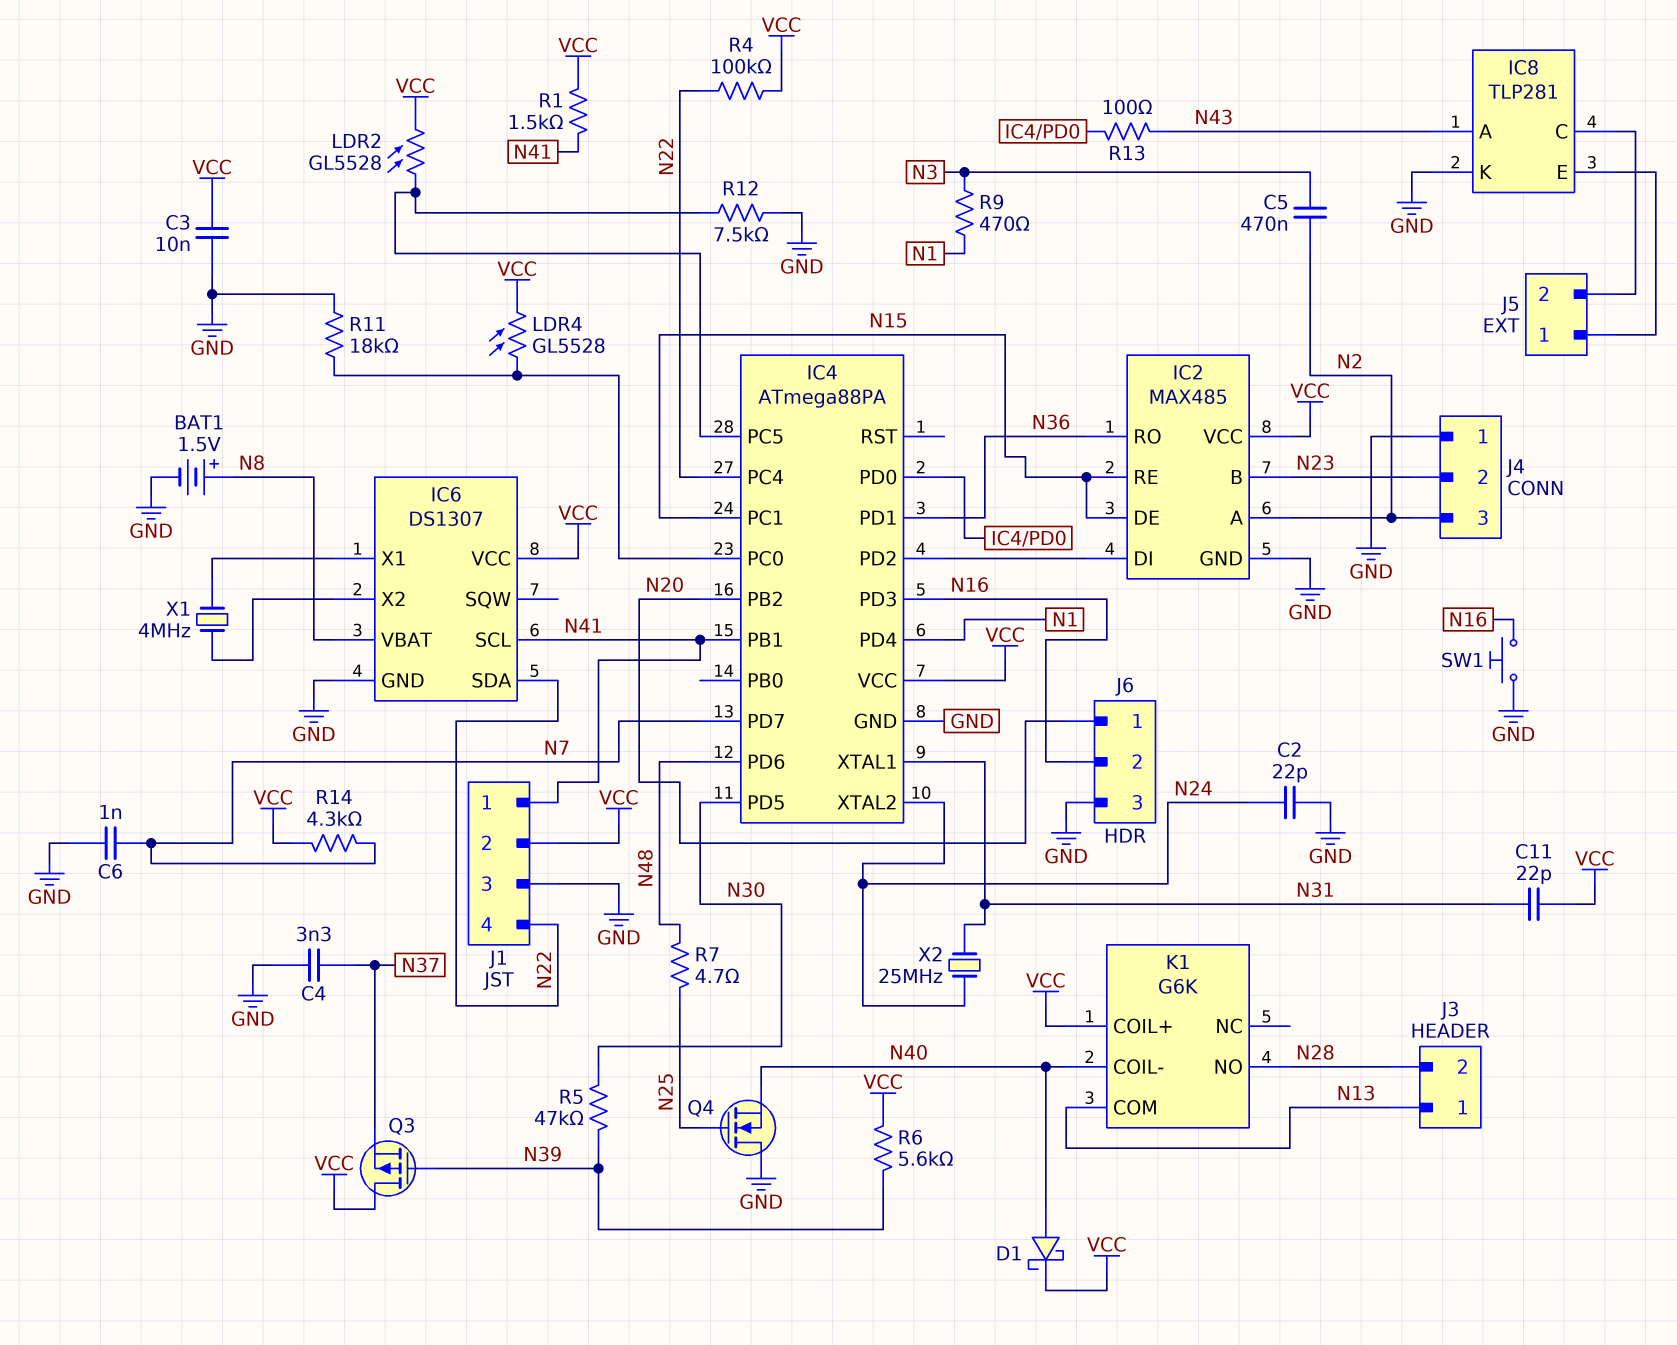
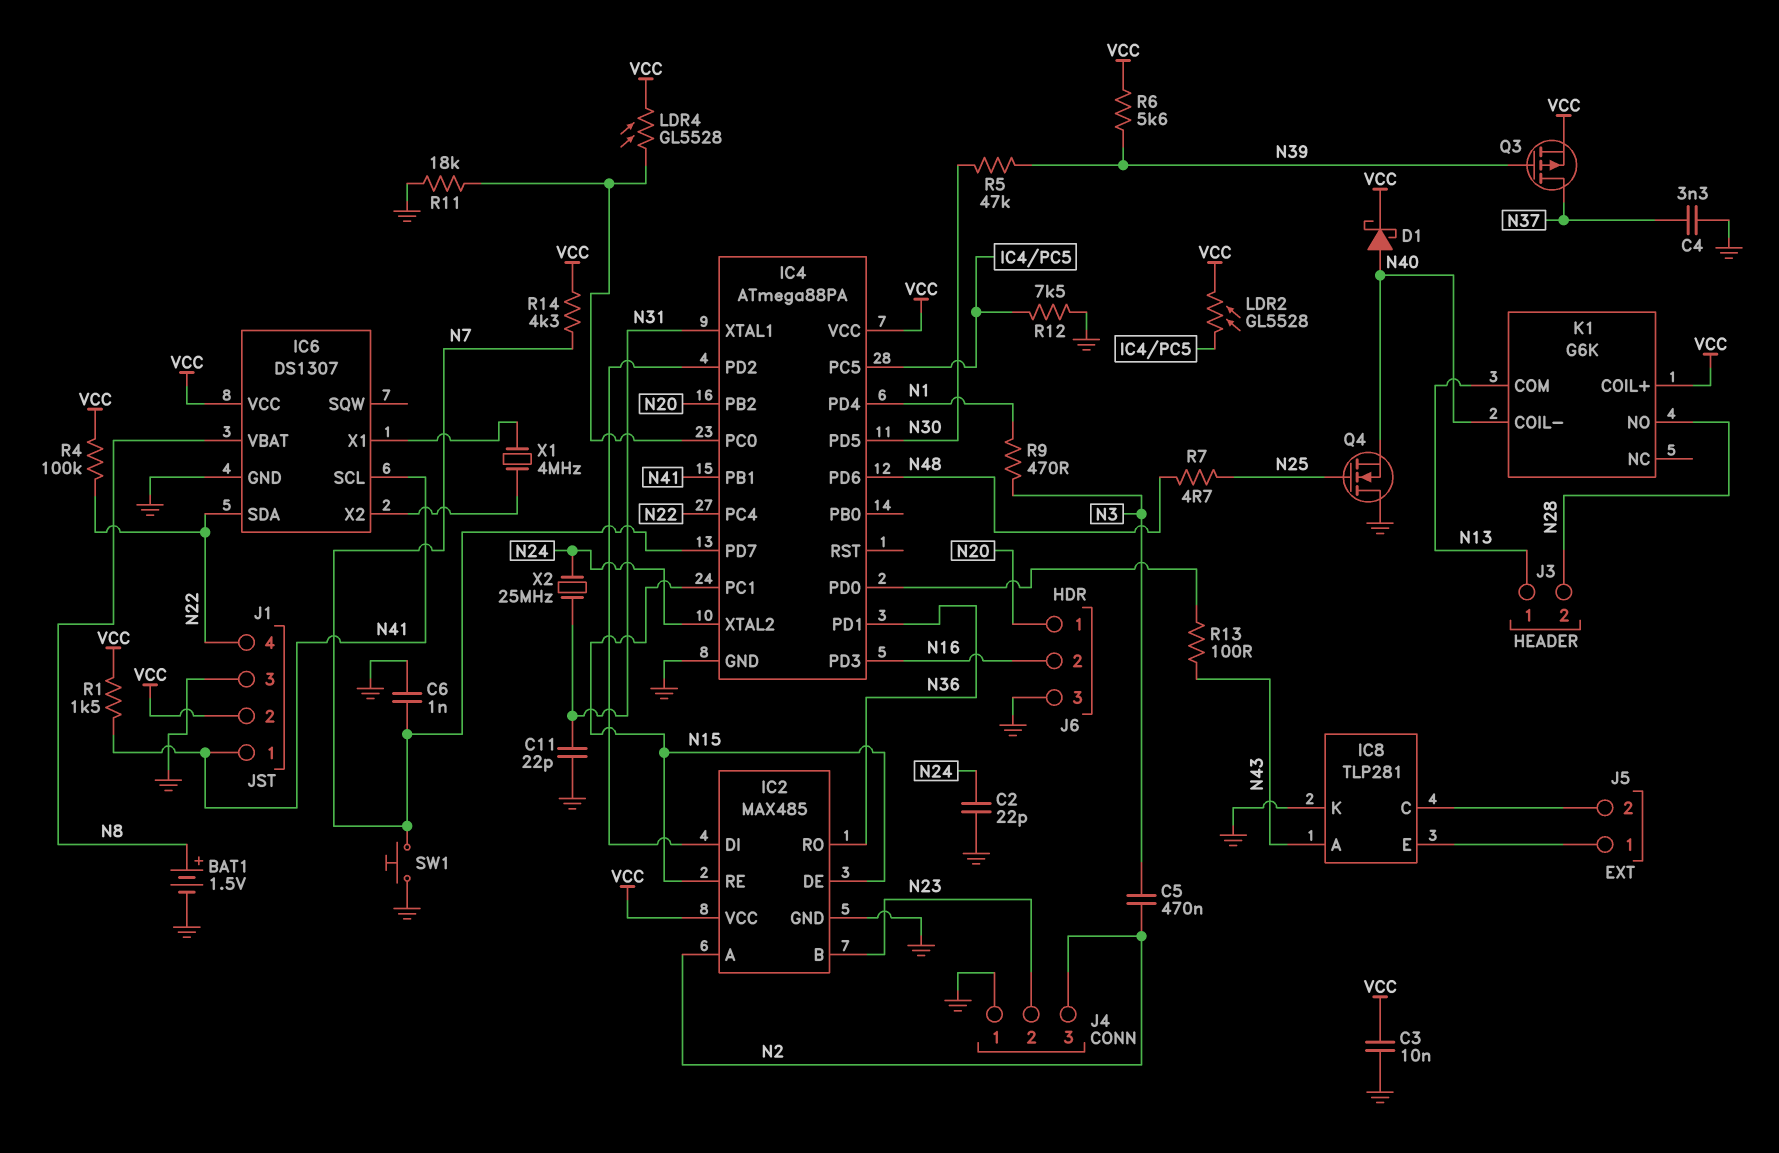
C11: 22pF (N31, VCC) -> 22pF (GND, N31)
Q3: PMOS (G N39, D VCC, S N37) -> PMOS (G N39, D N37, S VCC)
SW1: button (GND, N16) -> button (GND, N7)

